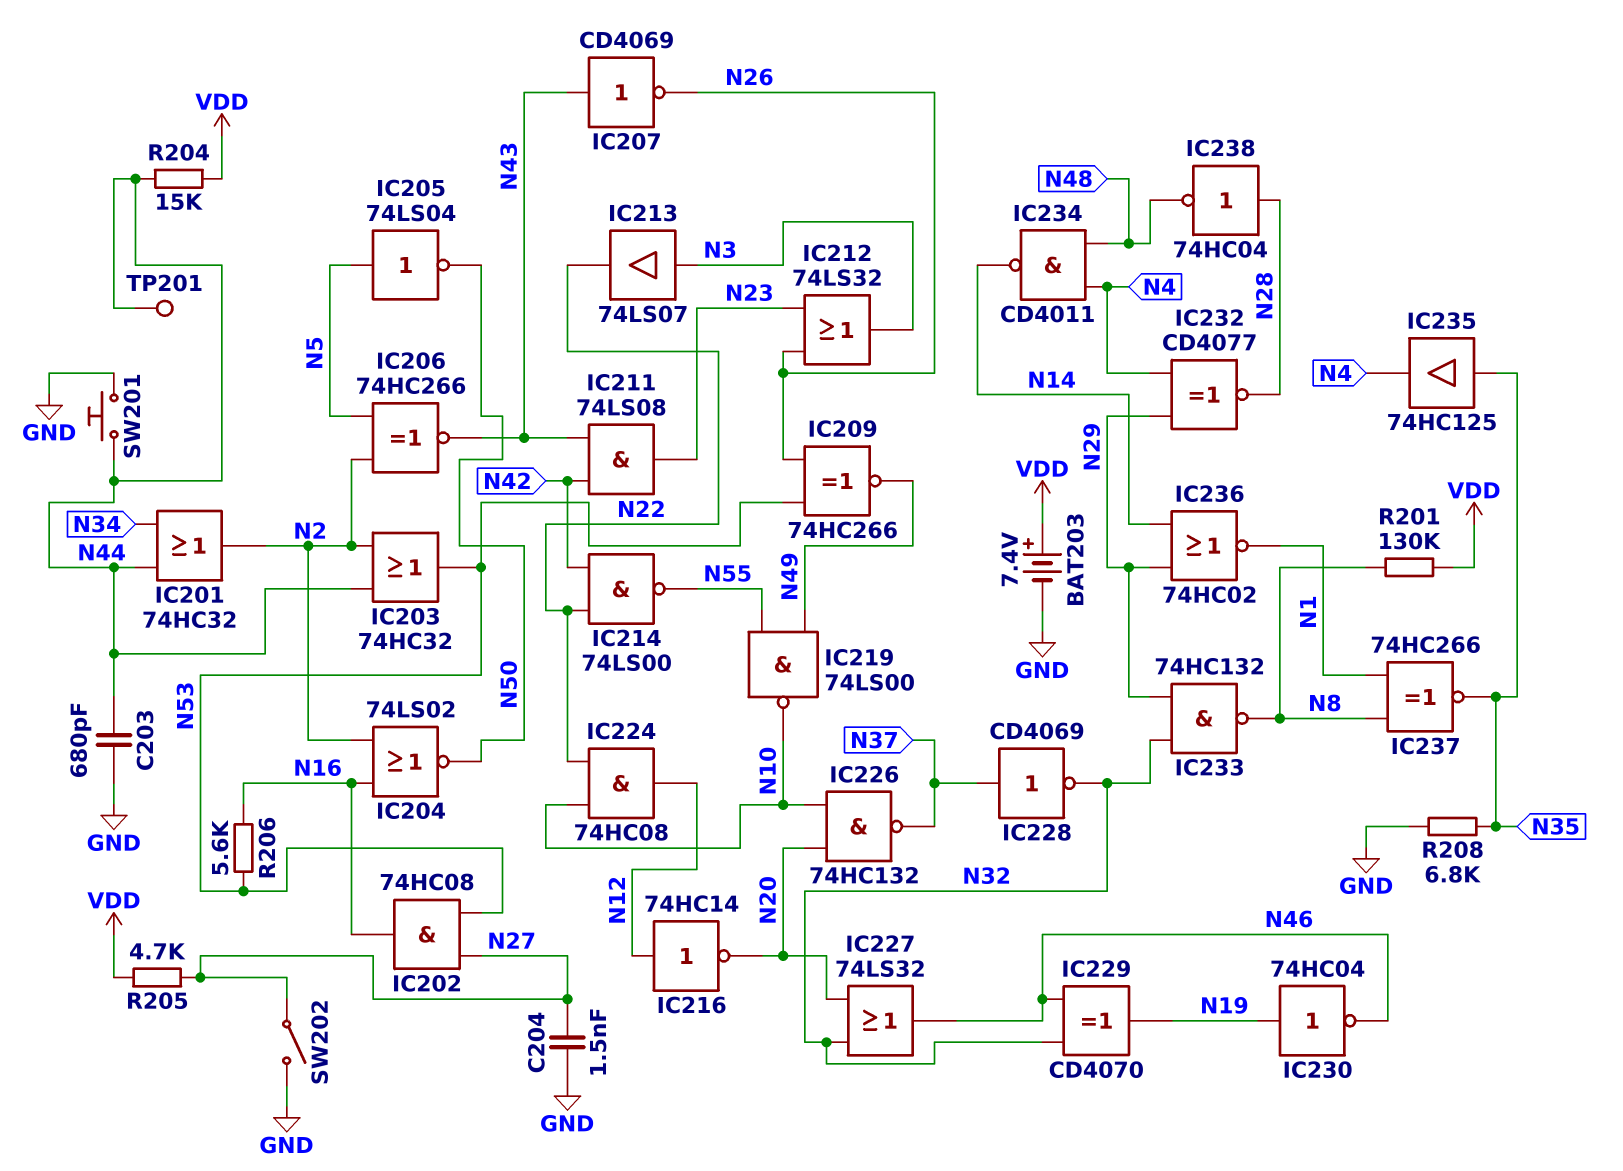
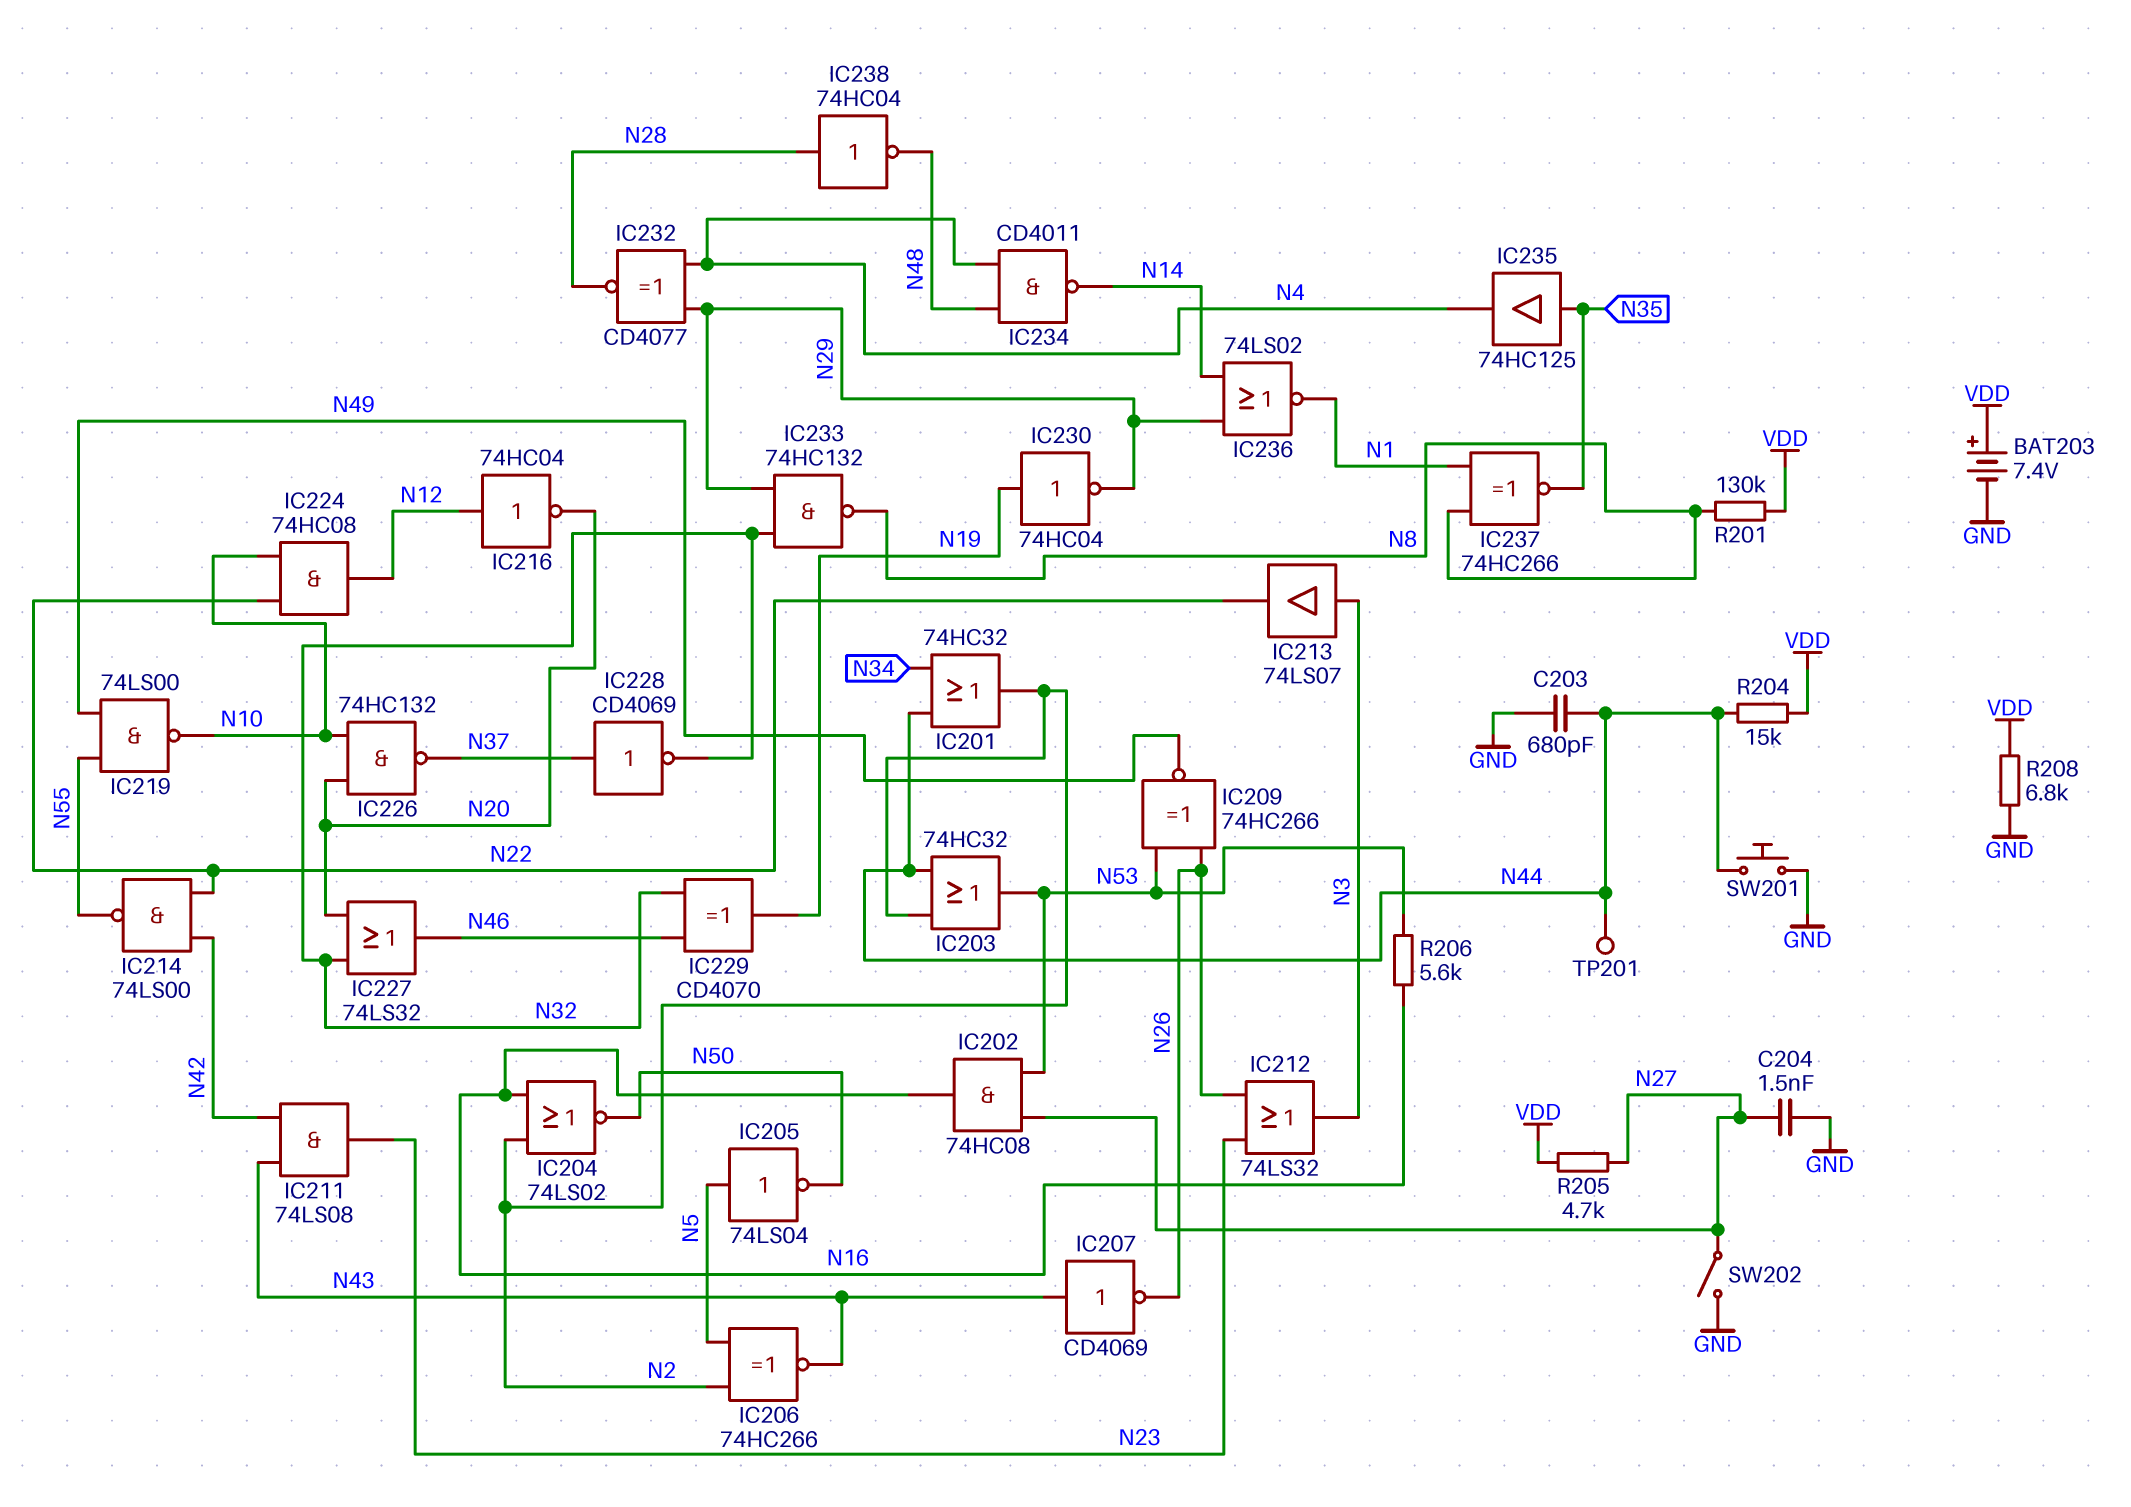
IC216: NOT 74HC14 (in N12, out N20) -> NOT 74HC04 (in N12, out N20)
IC230: NOT 74HC04 (in N19, out N46) -> NOT 74HC04 (in N19, out N29)
IC236: NOR 74HC02 (in N14, in N29, out N1) -> NOR 74LS02 (in N14, in N29, out N1)
R208: 6.8k (GND, N35) -> 6.8k (GND, VDD)

